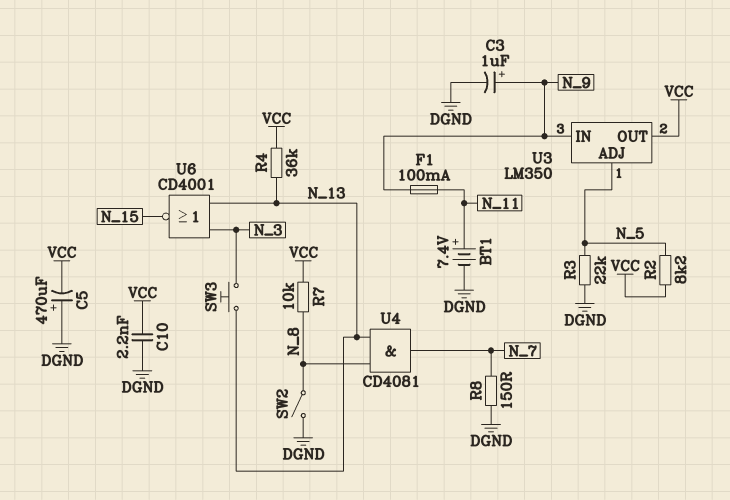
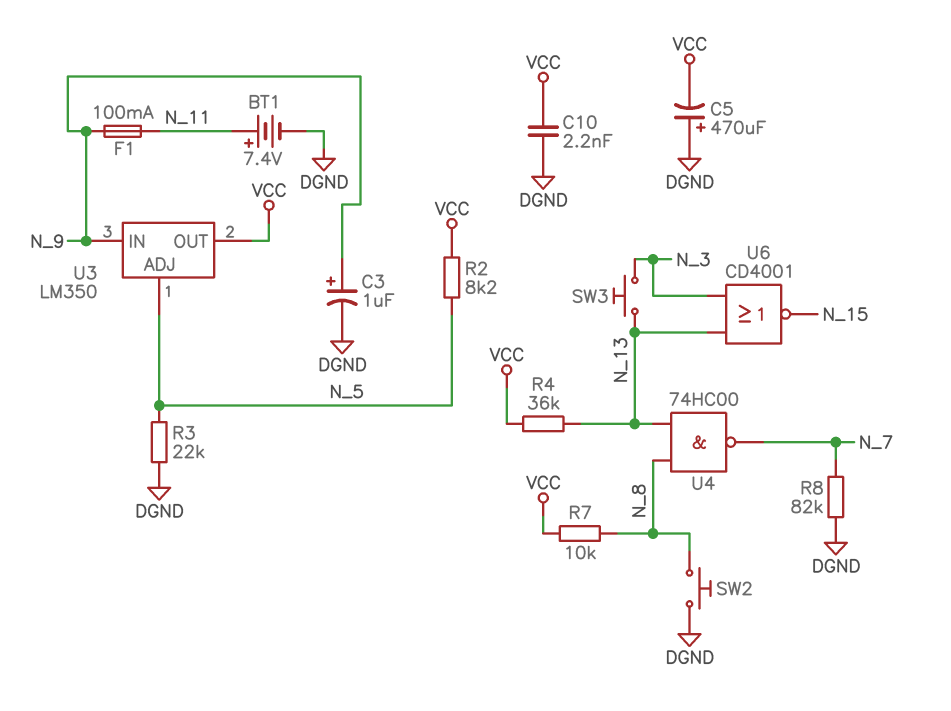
R8: 150 (DGND, N_7) -> 82k (DGND, N_7)
SW2: switch (DGND, N_8) -> button (DGND, N_8)
U4: AND CD4081 (in N_8, in N_13, out N_7) -> NAND 74HC00 (in N_8, in N_13, out N_7)

